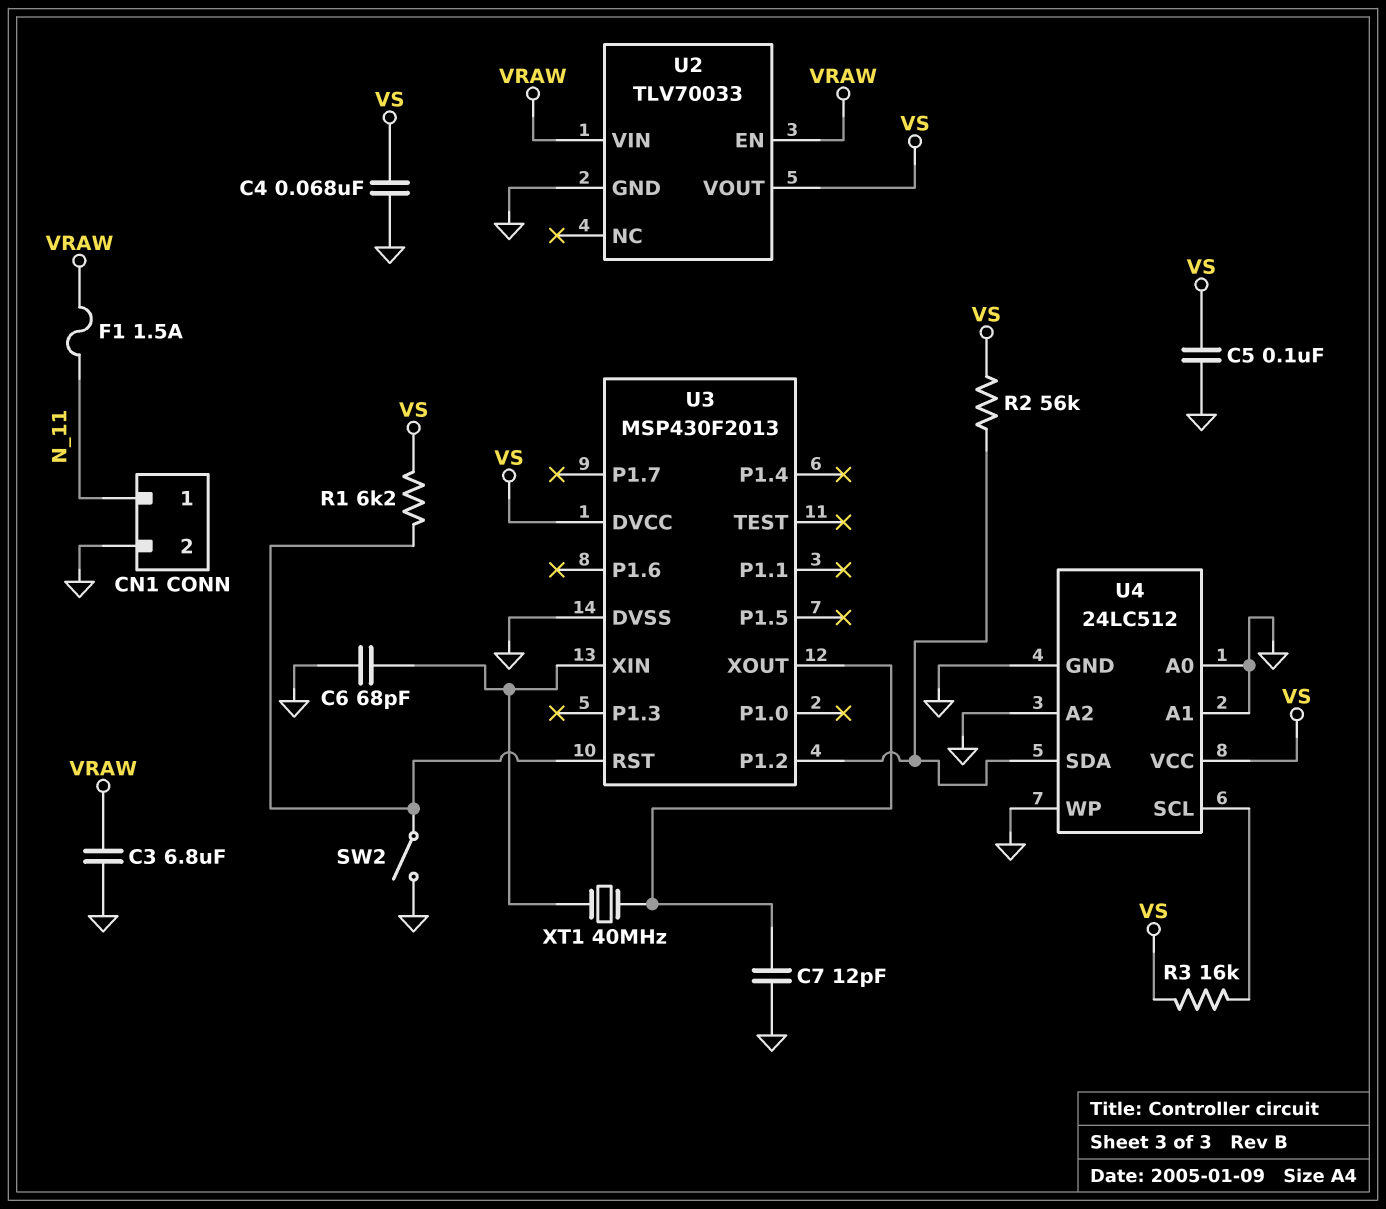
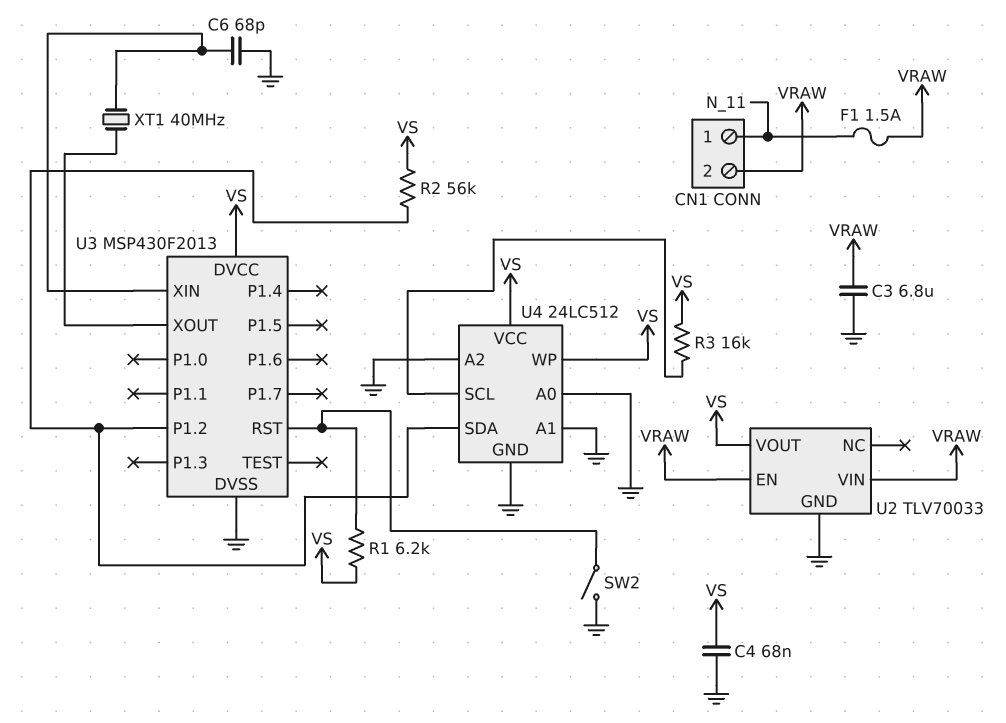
C5: 100nF (GND, VS) -> none
C7: 12pF (GND, U3/XOUT) -> none
CN1 pin 2: GND -> VRAW
U4 pin WP: GND -> VS

